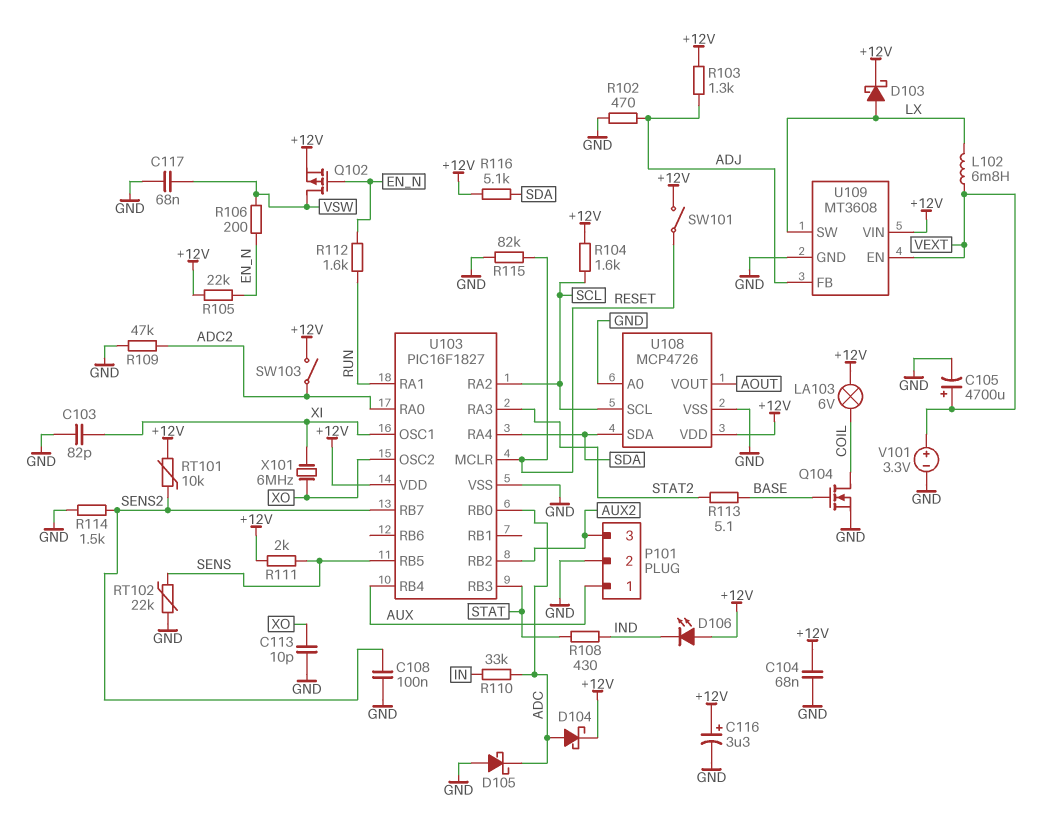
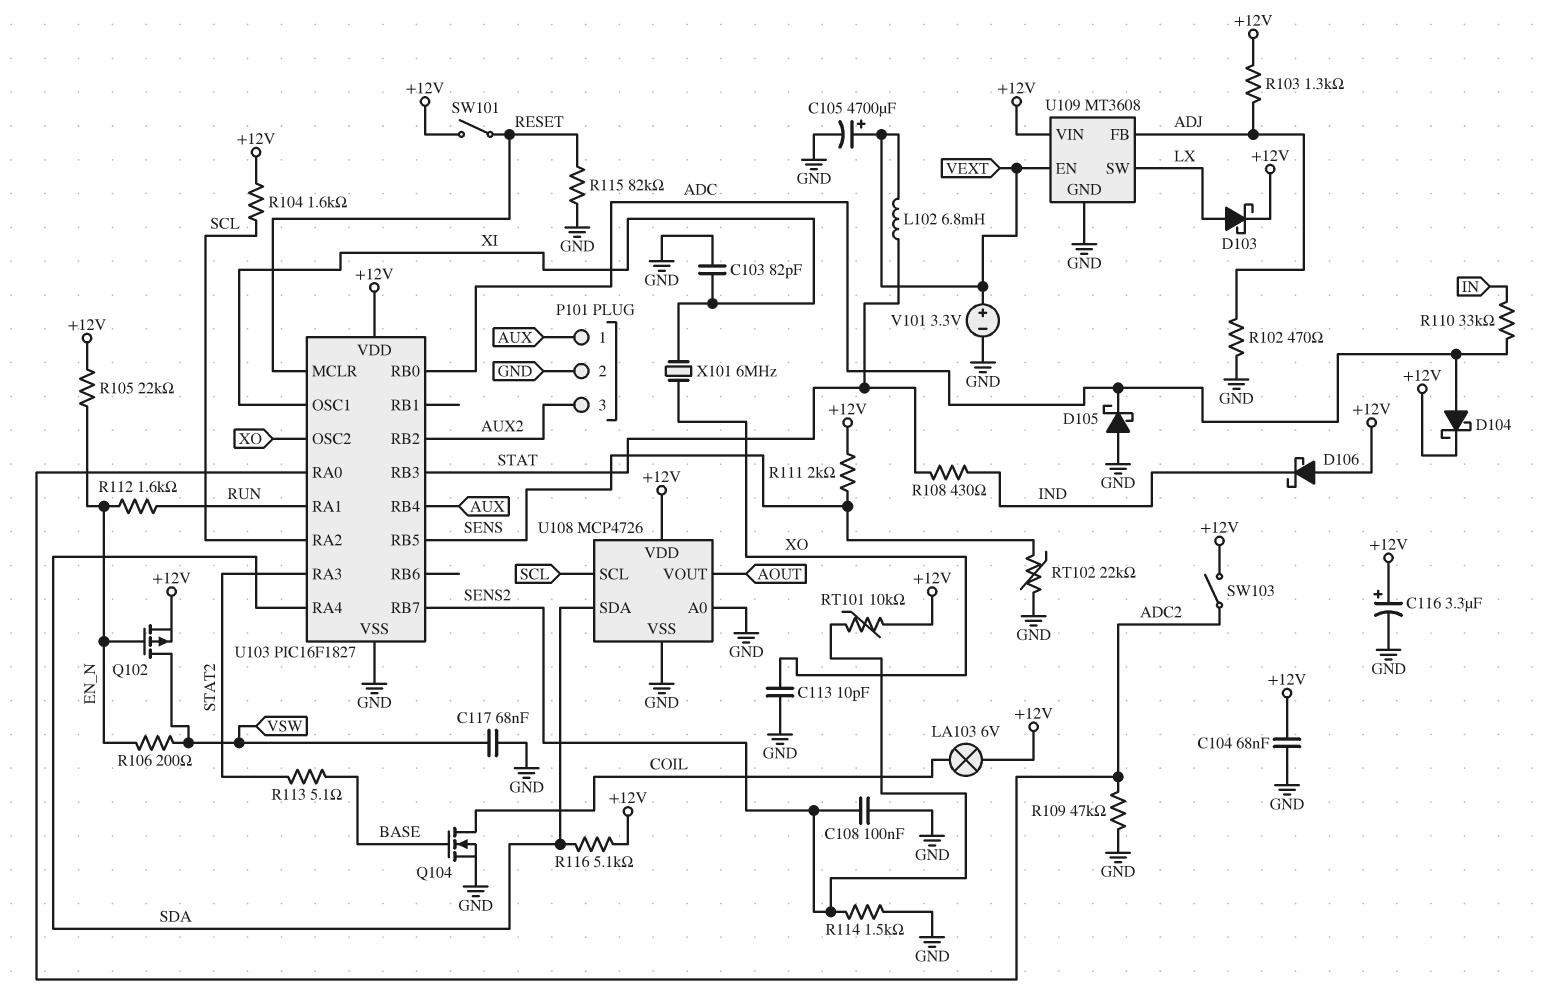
D106: LED (A +12V, K IND) -> schottky (A +12V, K IND)
L102: 6.8mH (LX, VEXT) -> 6.8mH (STAT, VEXT)

